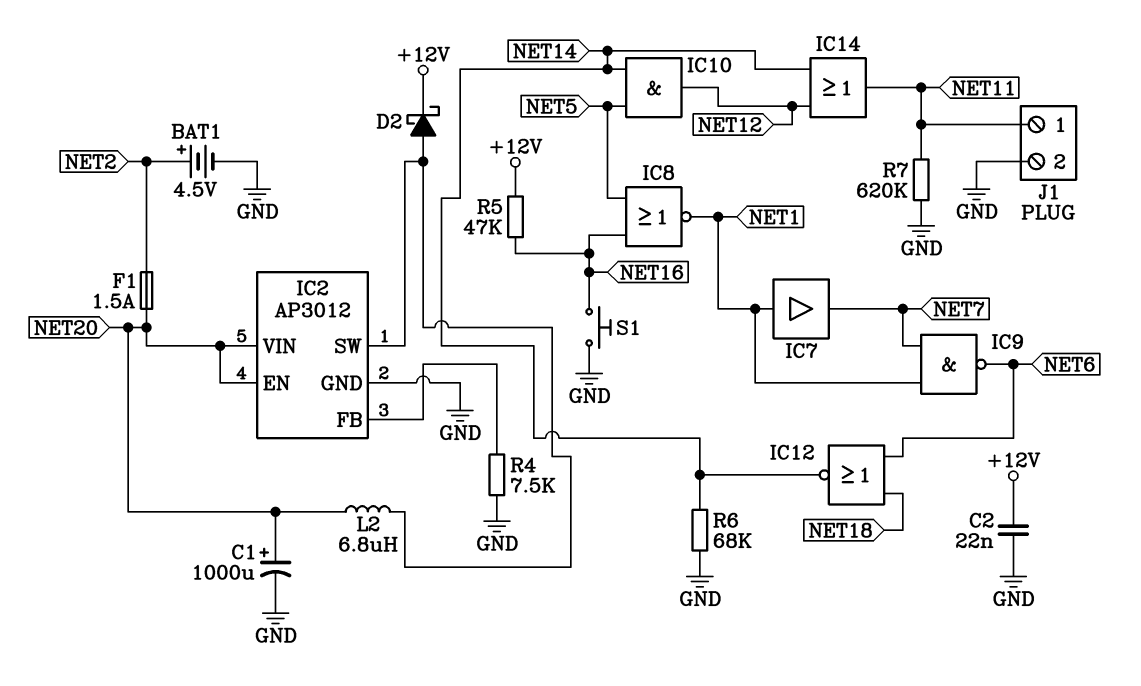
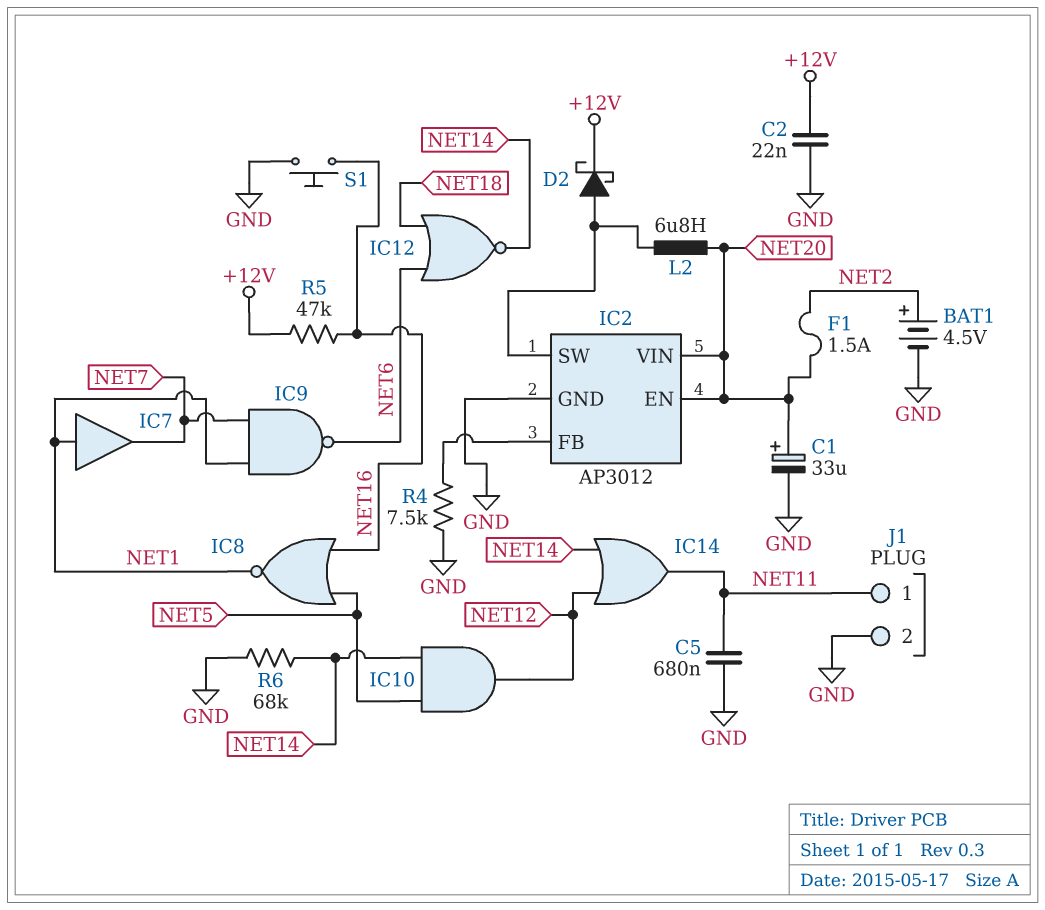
C1: 1000uF (plus NET20, minus GND) -> 33uF (plus NET20, minus GND)
C5: none -> 680nF (GND, NET11)
R7: 620k (GND, NET11) -> none

